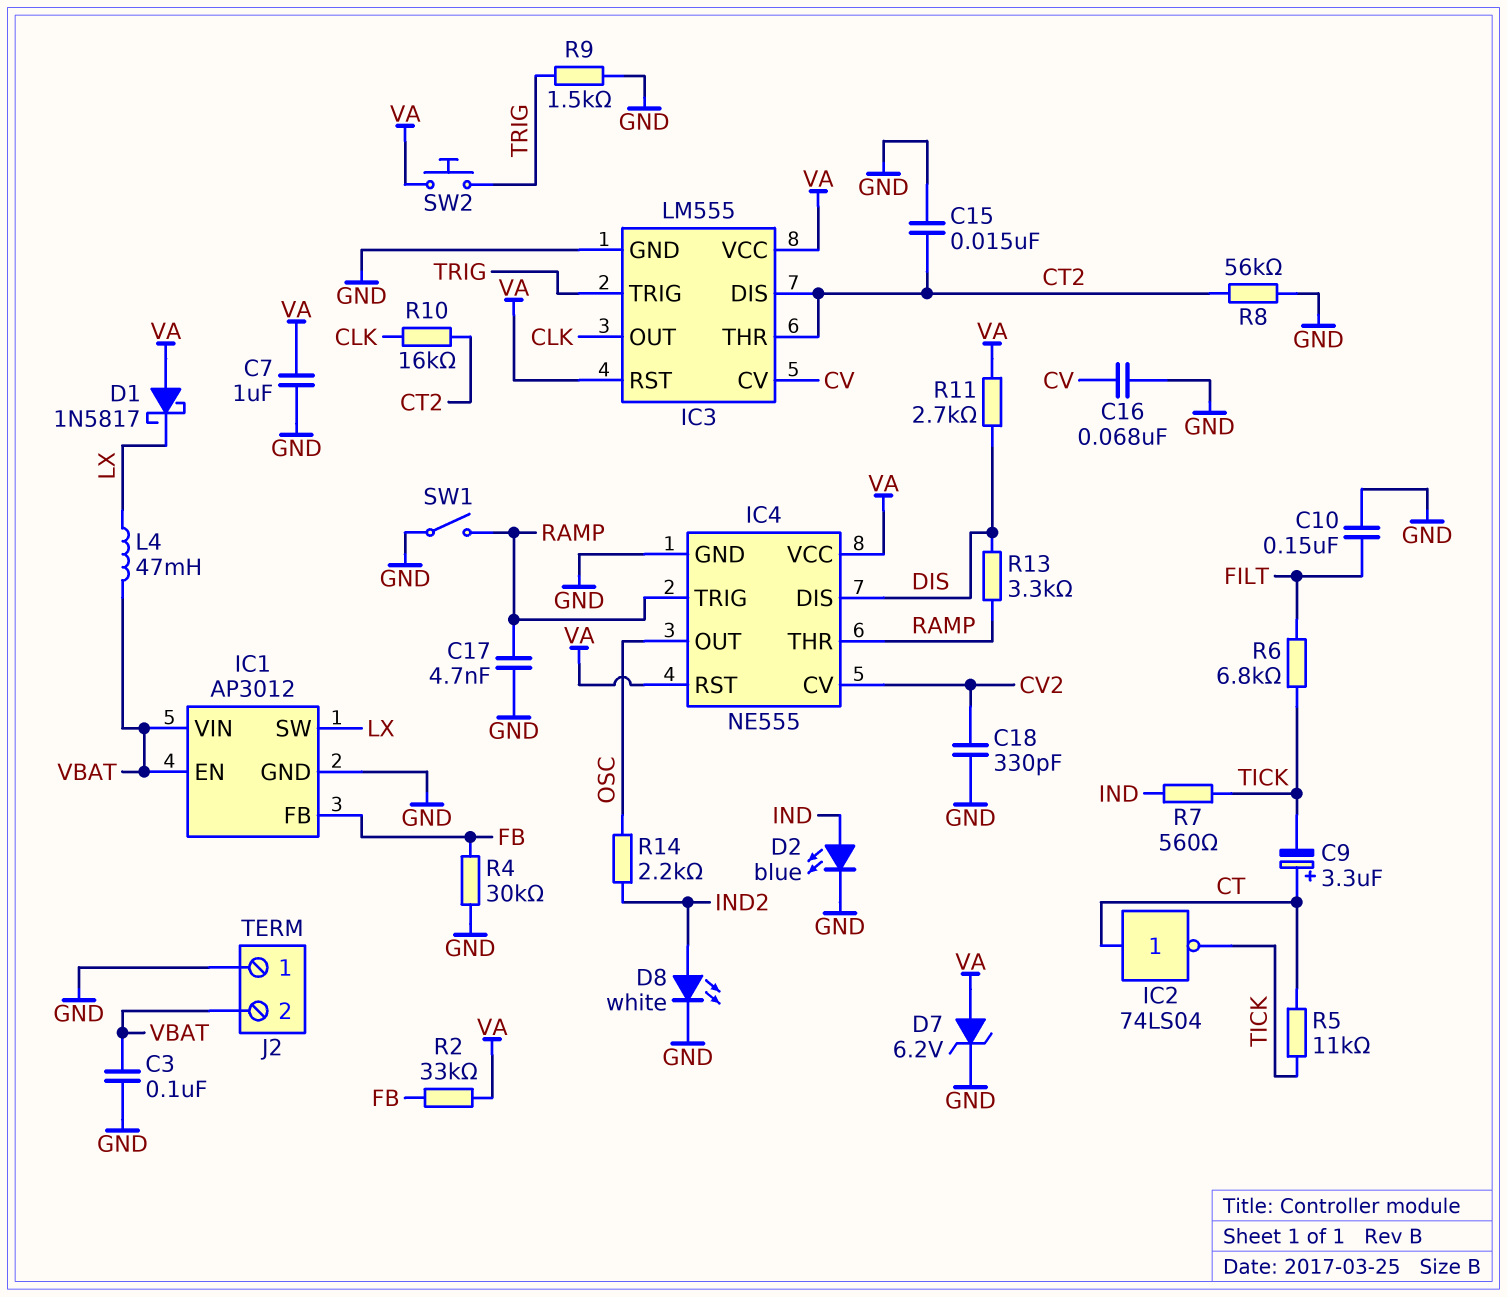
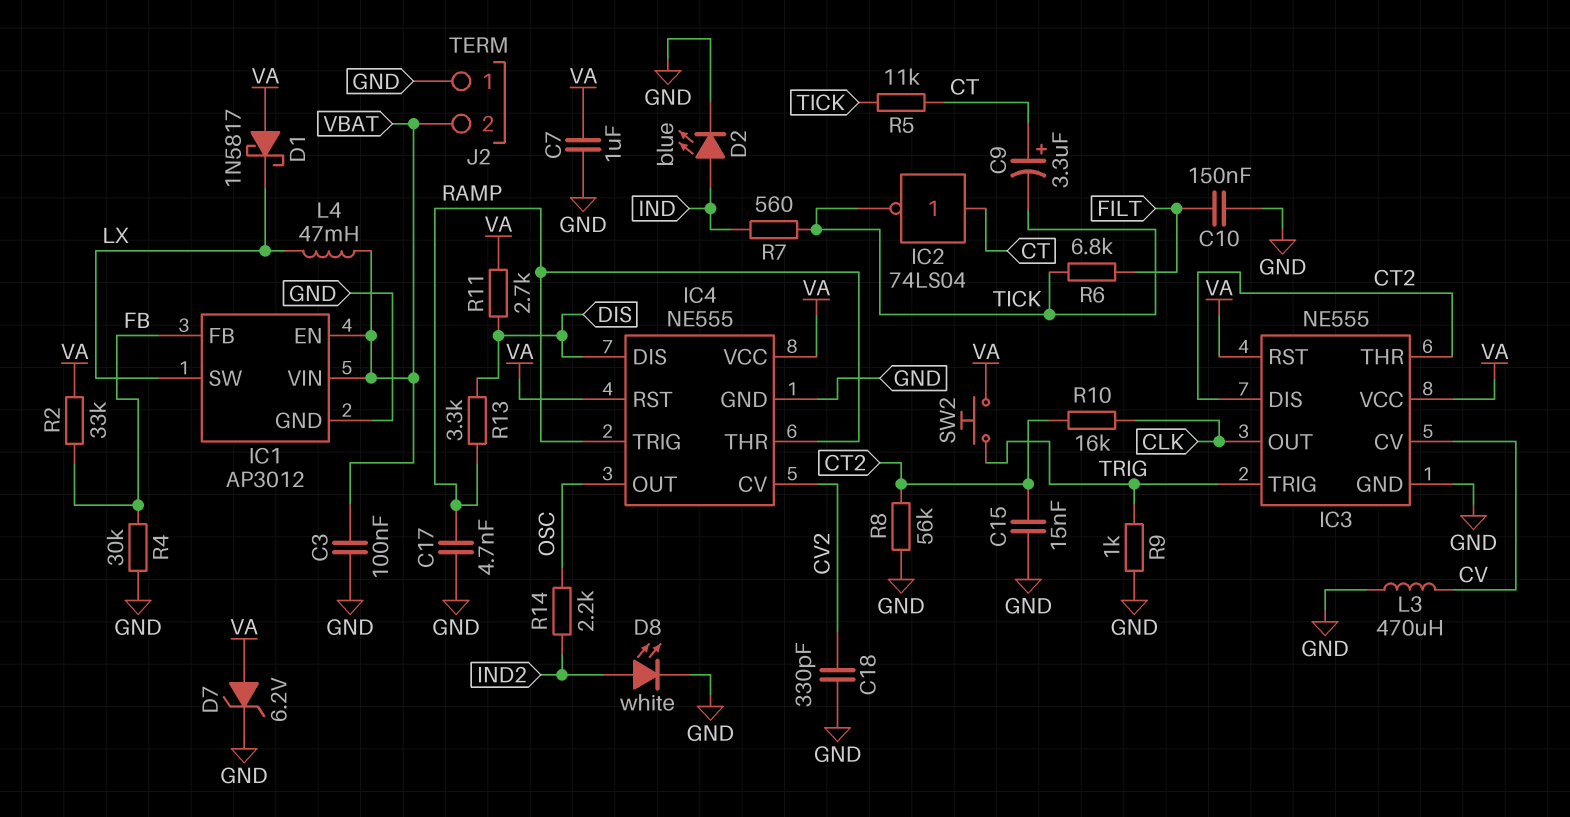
C16: 68nF (CV, GND) -> none
IC3: LM555 -> NE555
L3: none -> 470uH (CV, GND)
R9: 1.5k (GND, TRIG) -> 1k (GND, TRIG)
SW1: switch (GND, RAMP) -> none

